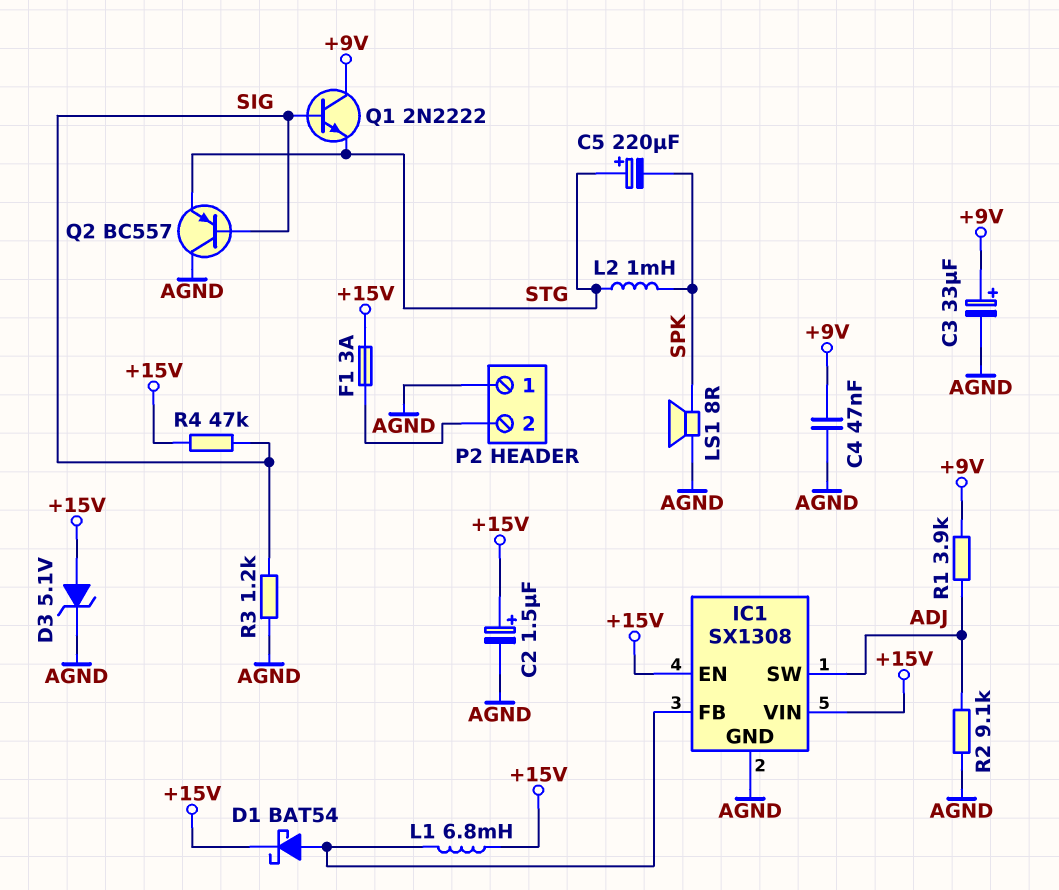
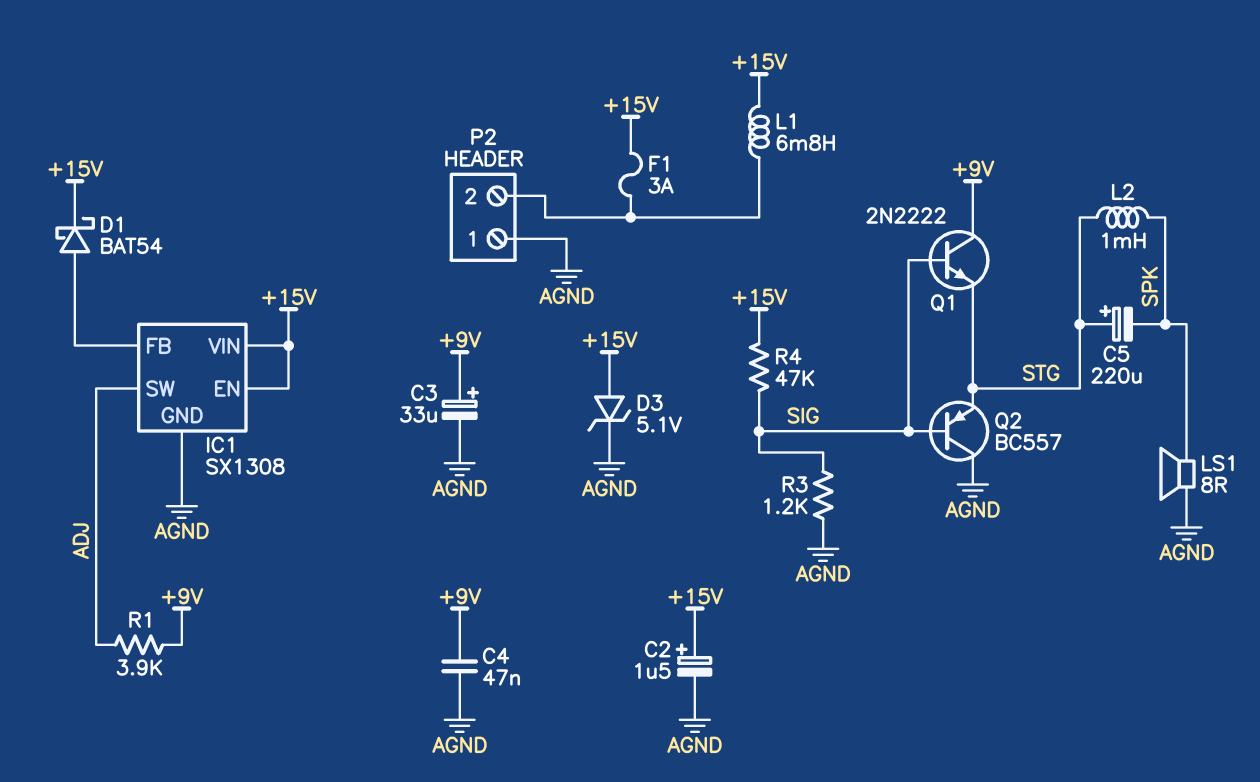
L1: 6.8mH (+15V, IC1/FB) -> 6.8mH (+15V, P2/2)
R2: 9.1k (ADJ, AGND) -> none

